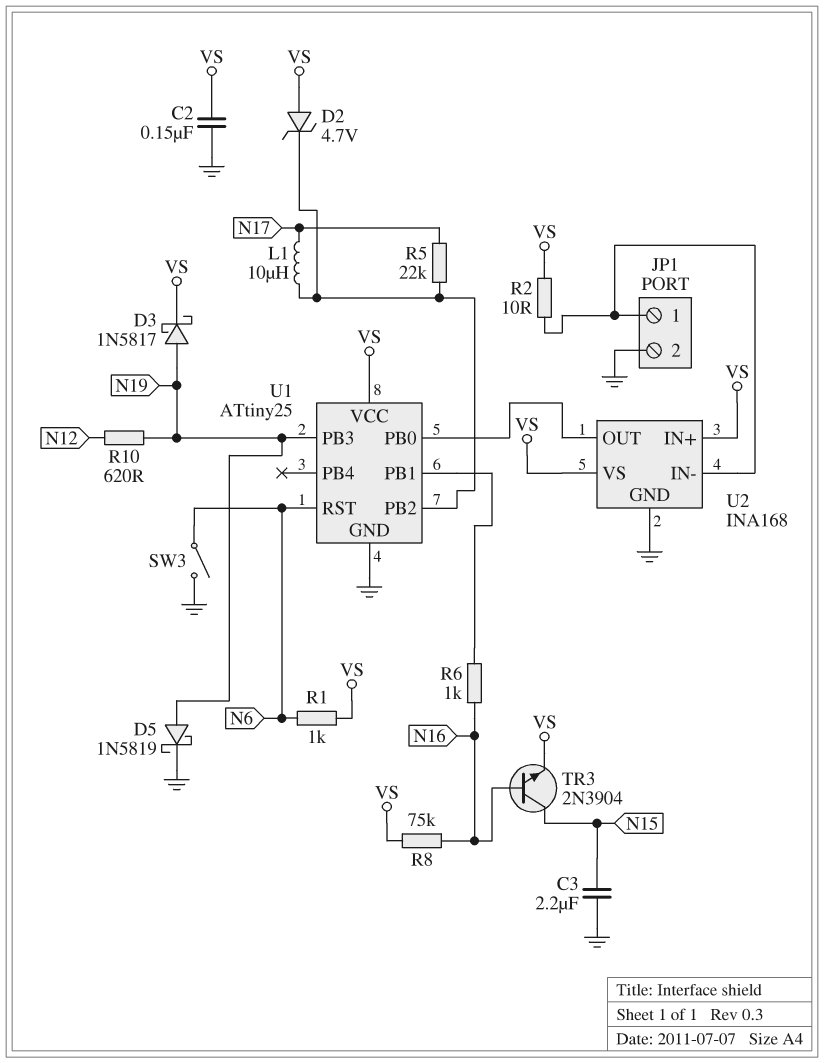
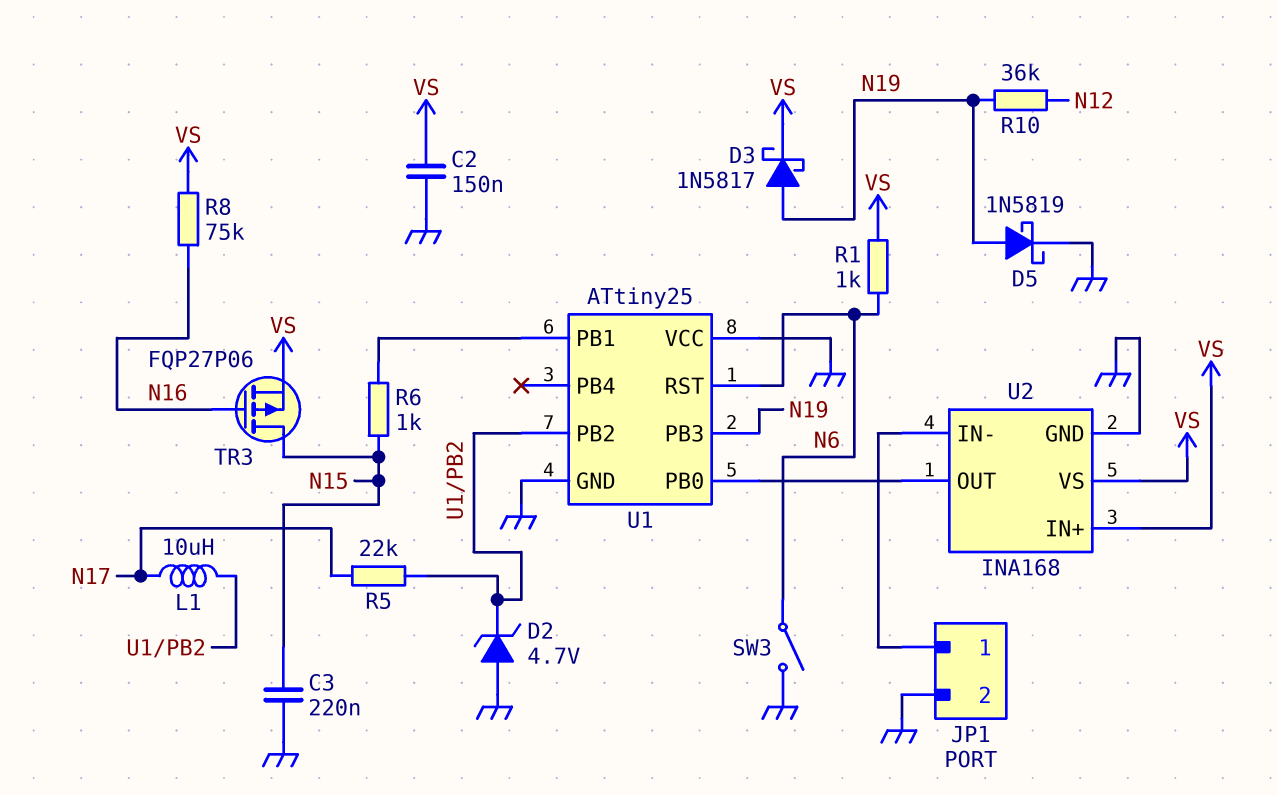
C3: 2.2uF (GND, N15) -> 220nF (GND, N15)
D2: zener 4.7V (A VS, K U1/PB2) -> zener 4.7V (A GND, K U1/PB2)
R2: 10 (JP1/1, VS) -> none
R6: 1k (N16, U1/PB1) -> 1k (N15, U1/PB1)
R10: 620 (N12, N19) -> 36k (N12, N19)
TR3: NPN 2N3904 (B N16, C N15, E VS) -> PMOS FQP27P06 (G N16, D N15, S VS)
U1 pin VCC: VS -> GND

